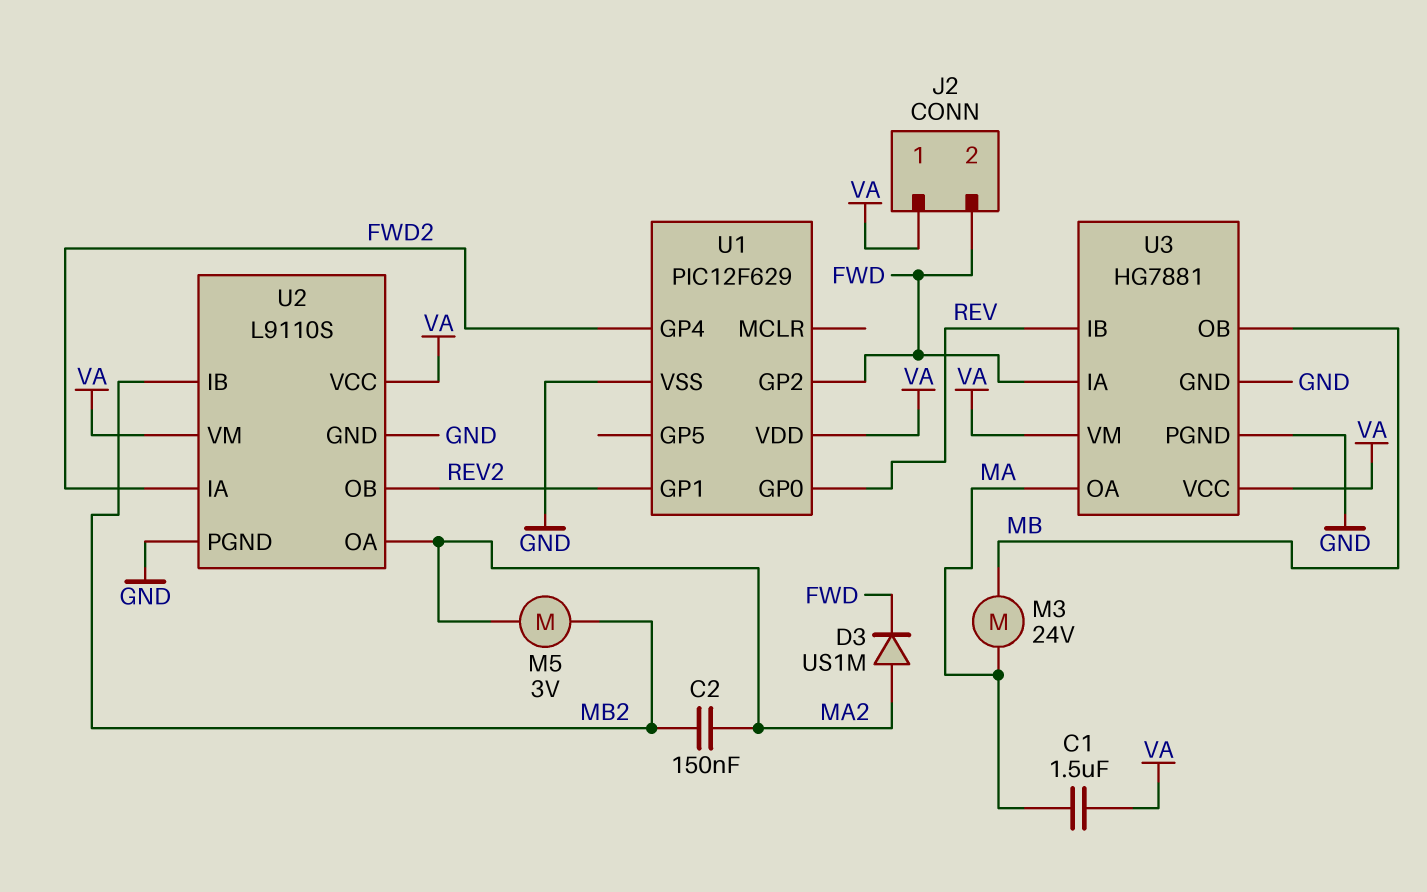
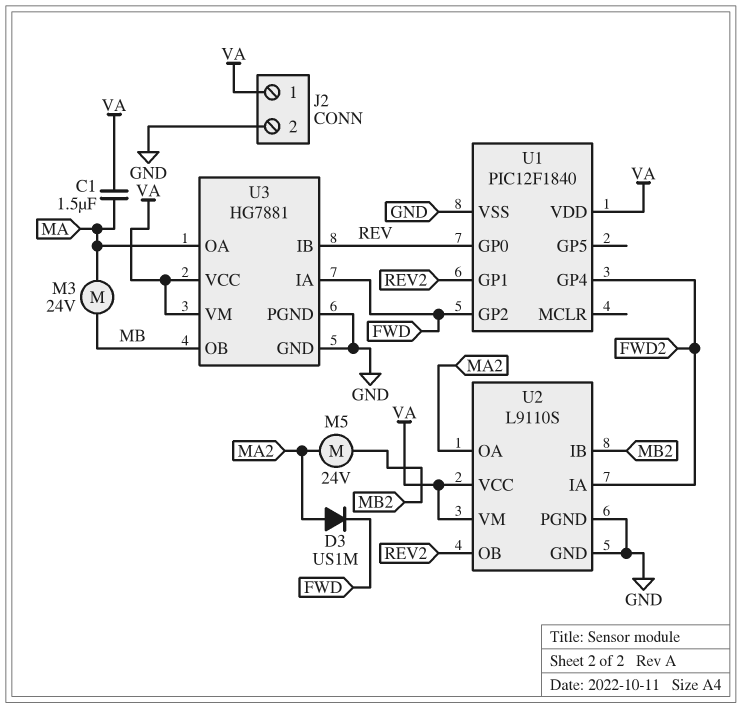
C2: 150nF (MA2, MB2) -> none
J2 pin 2: FWD -> GND
M5: motor 3V (MA2, MB2) -> motor 24V (MA2, MB2)
U1: PIC12F629 -> PIC12F1840

